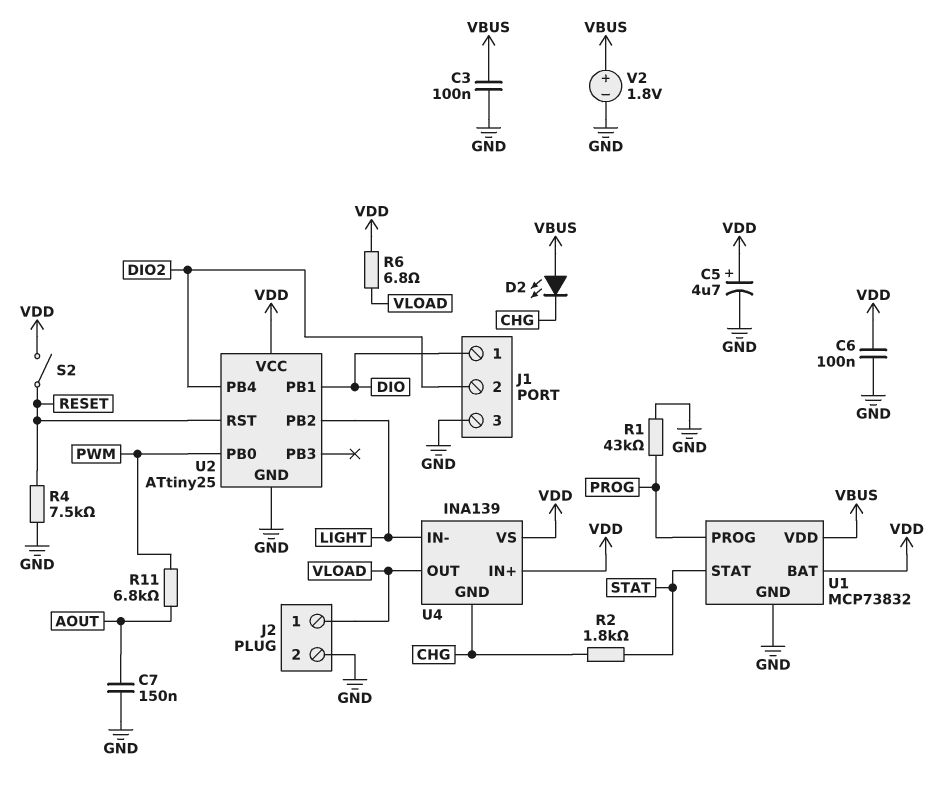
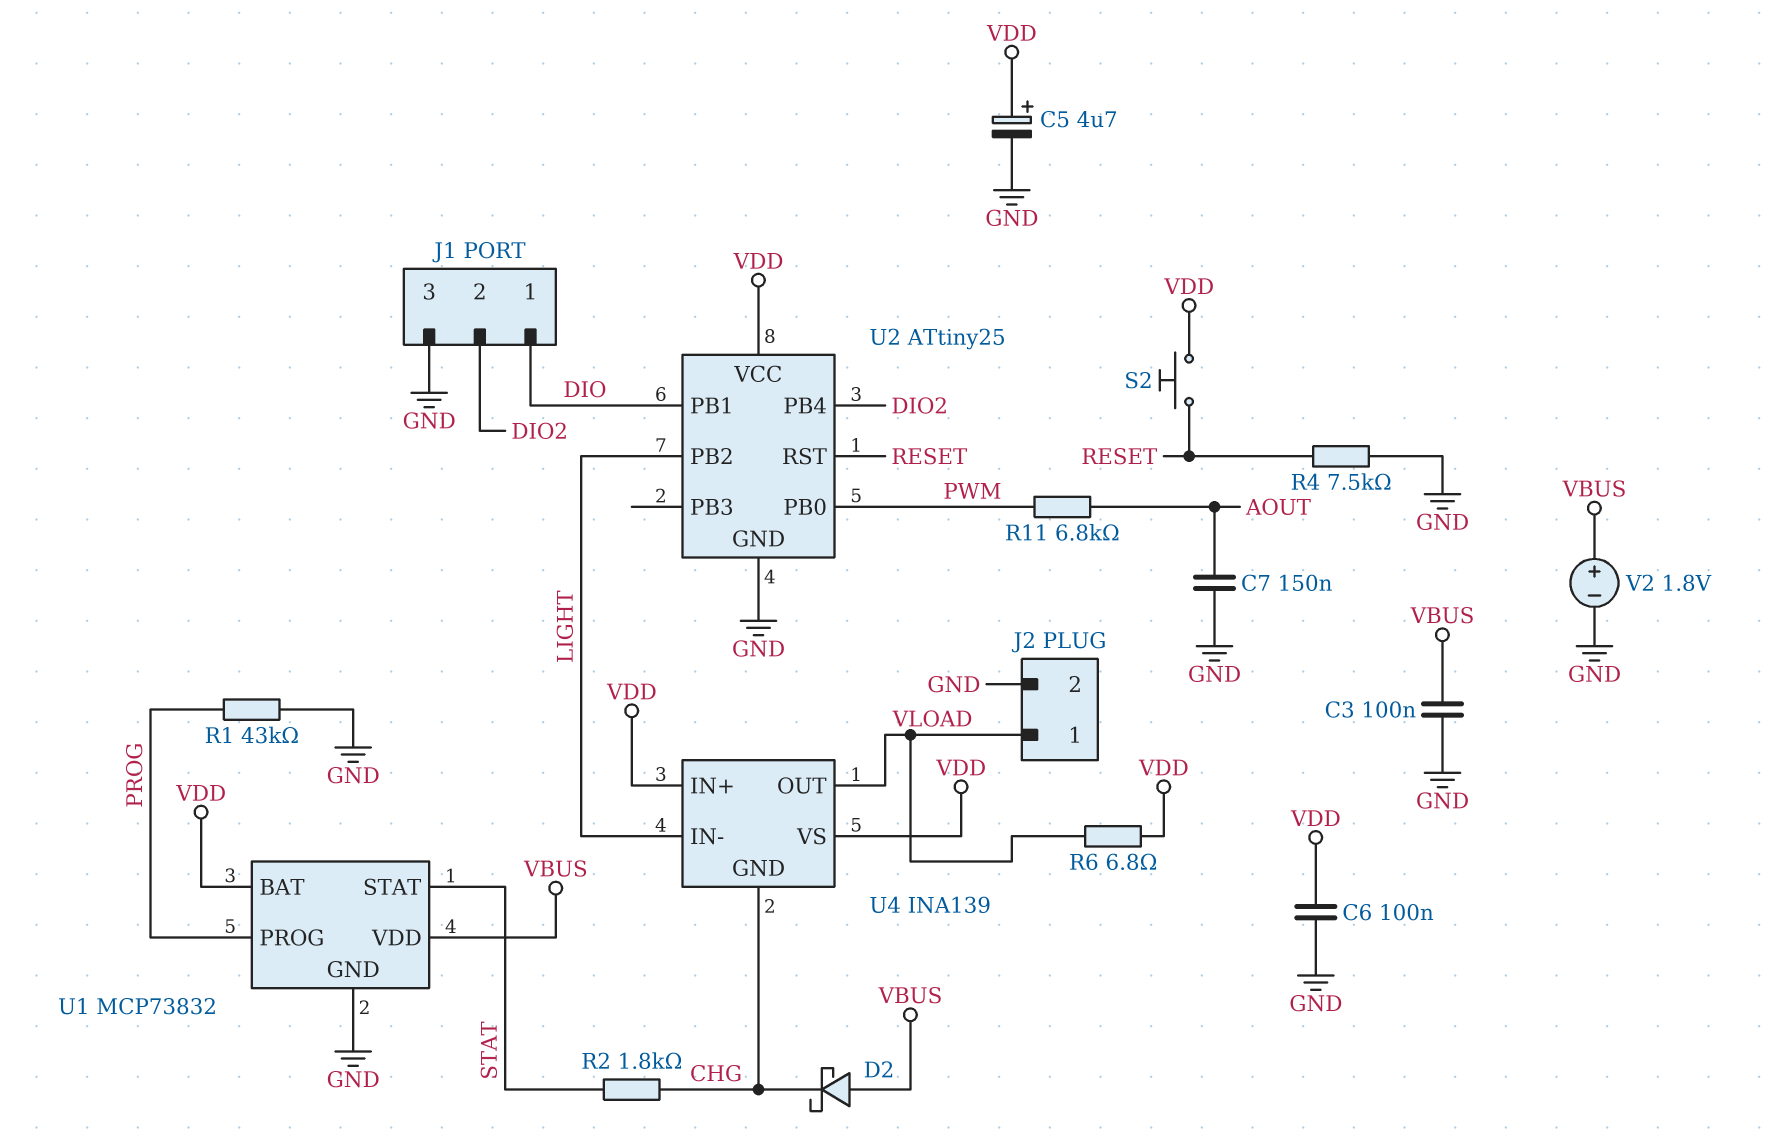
D2: LED (A VBUS, K CHG) -> schottky (A VBUS, K CHG)
S2: switch (RESET, VDD) -> button (RESET, VDD)

